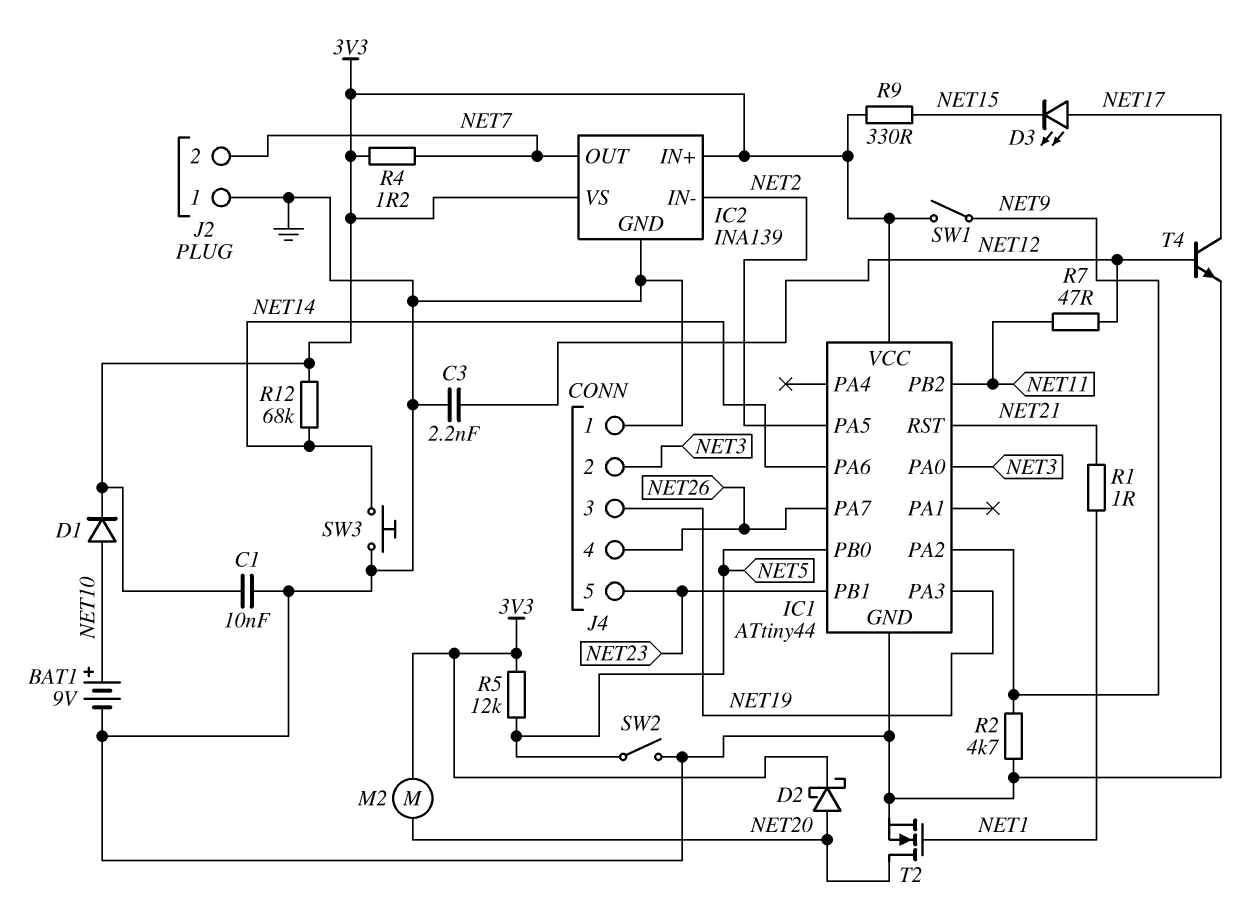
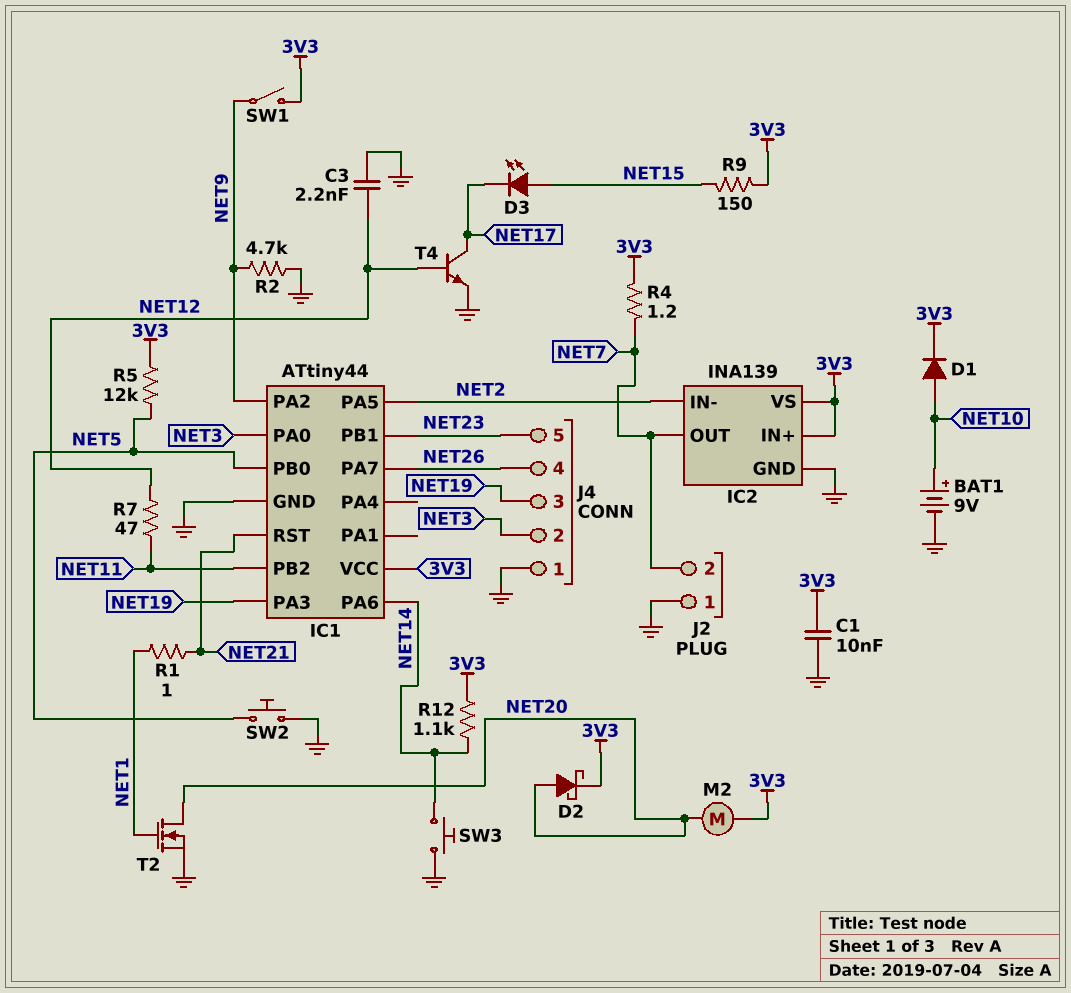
D3: LED (A NET17, K NET15) -> LED (A NET15, K NET17)
R9: 330 (3V3, NET15) -> 150 (3V3, NET15)
R12: 68k (3V3, NET14) -> 1.1k (3V3, NET14)
SW2: switch (GND, NET5) -> button (GND, NET5)

